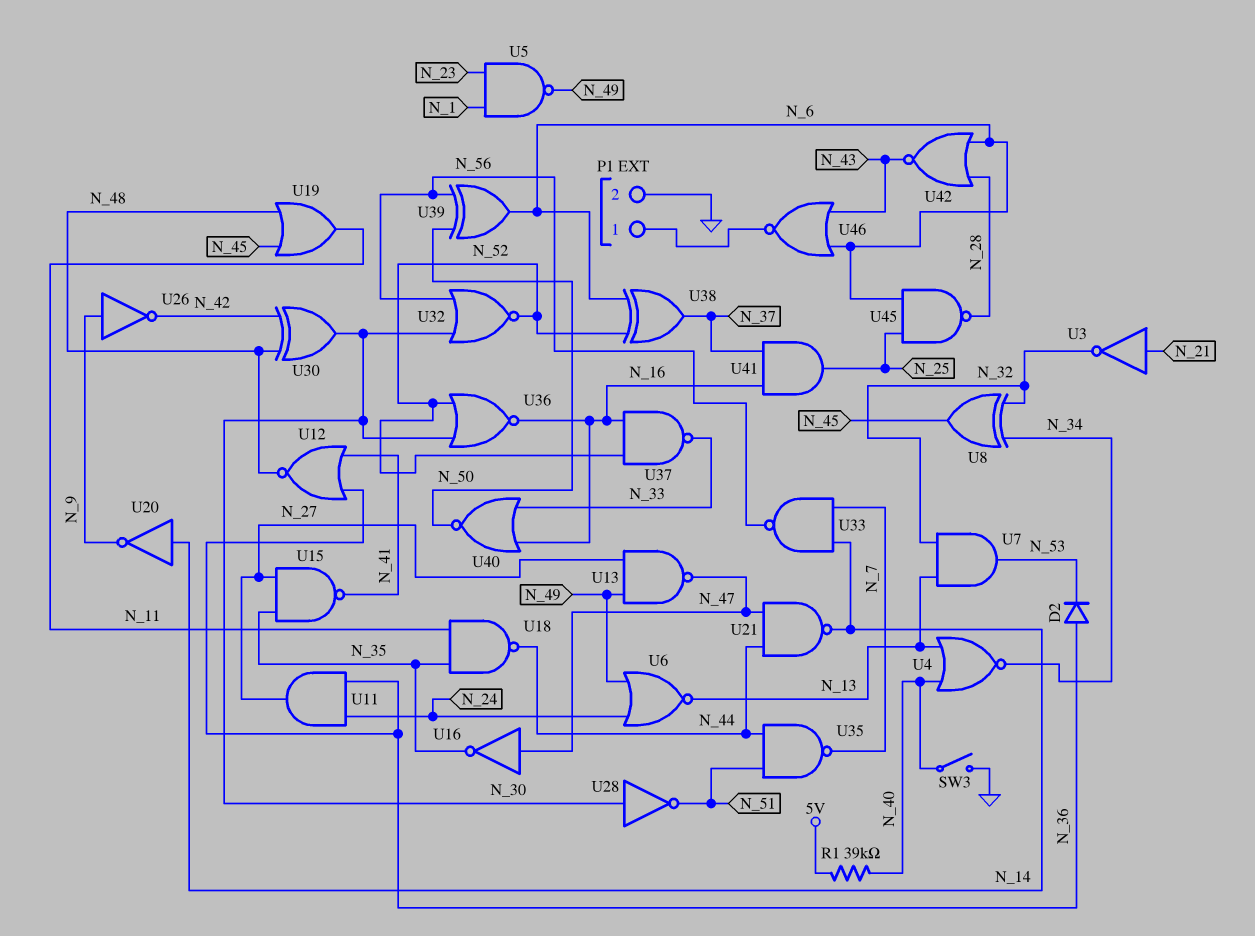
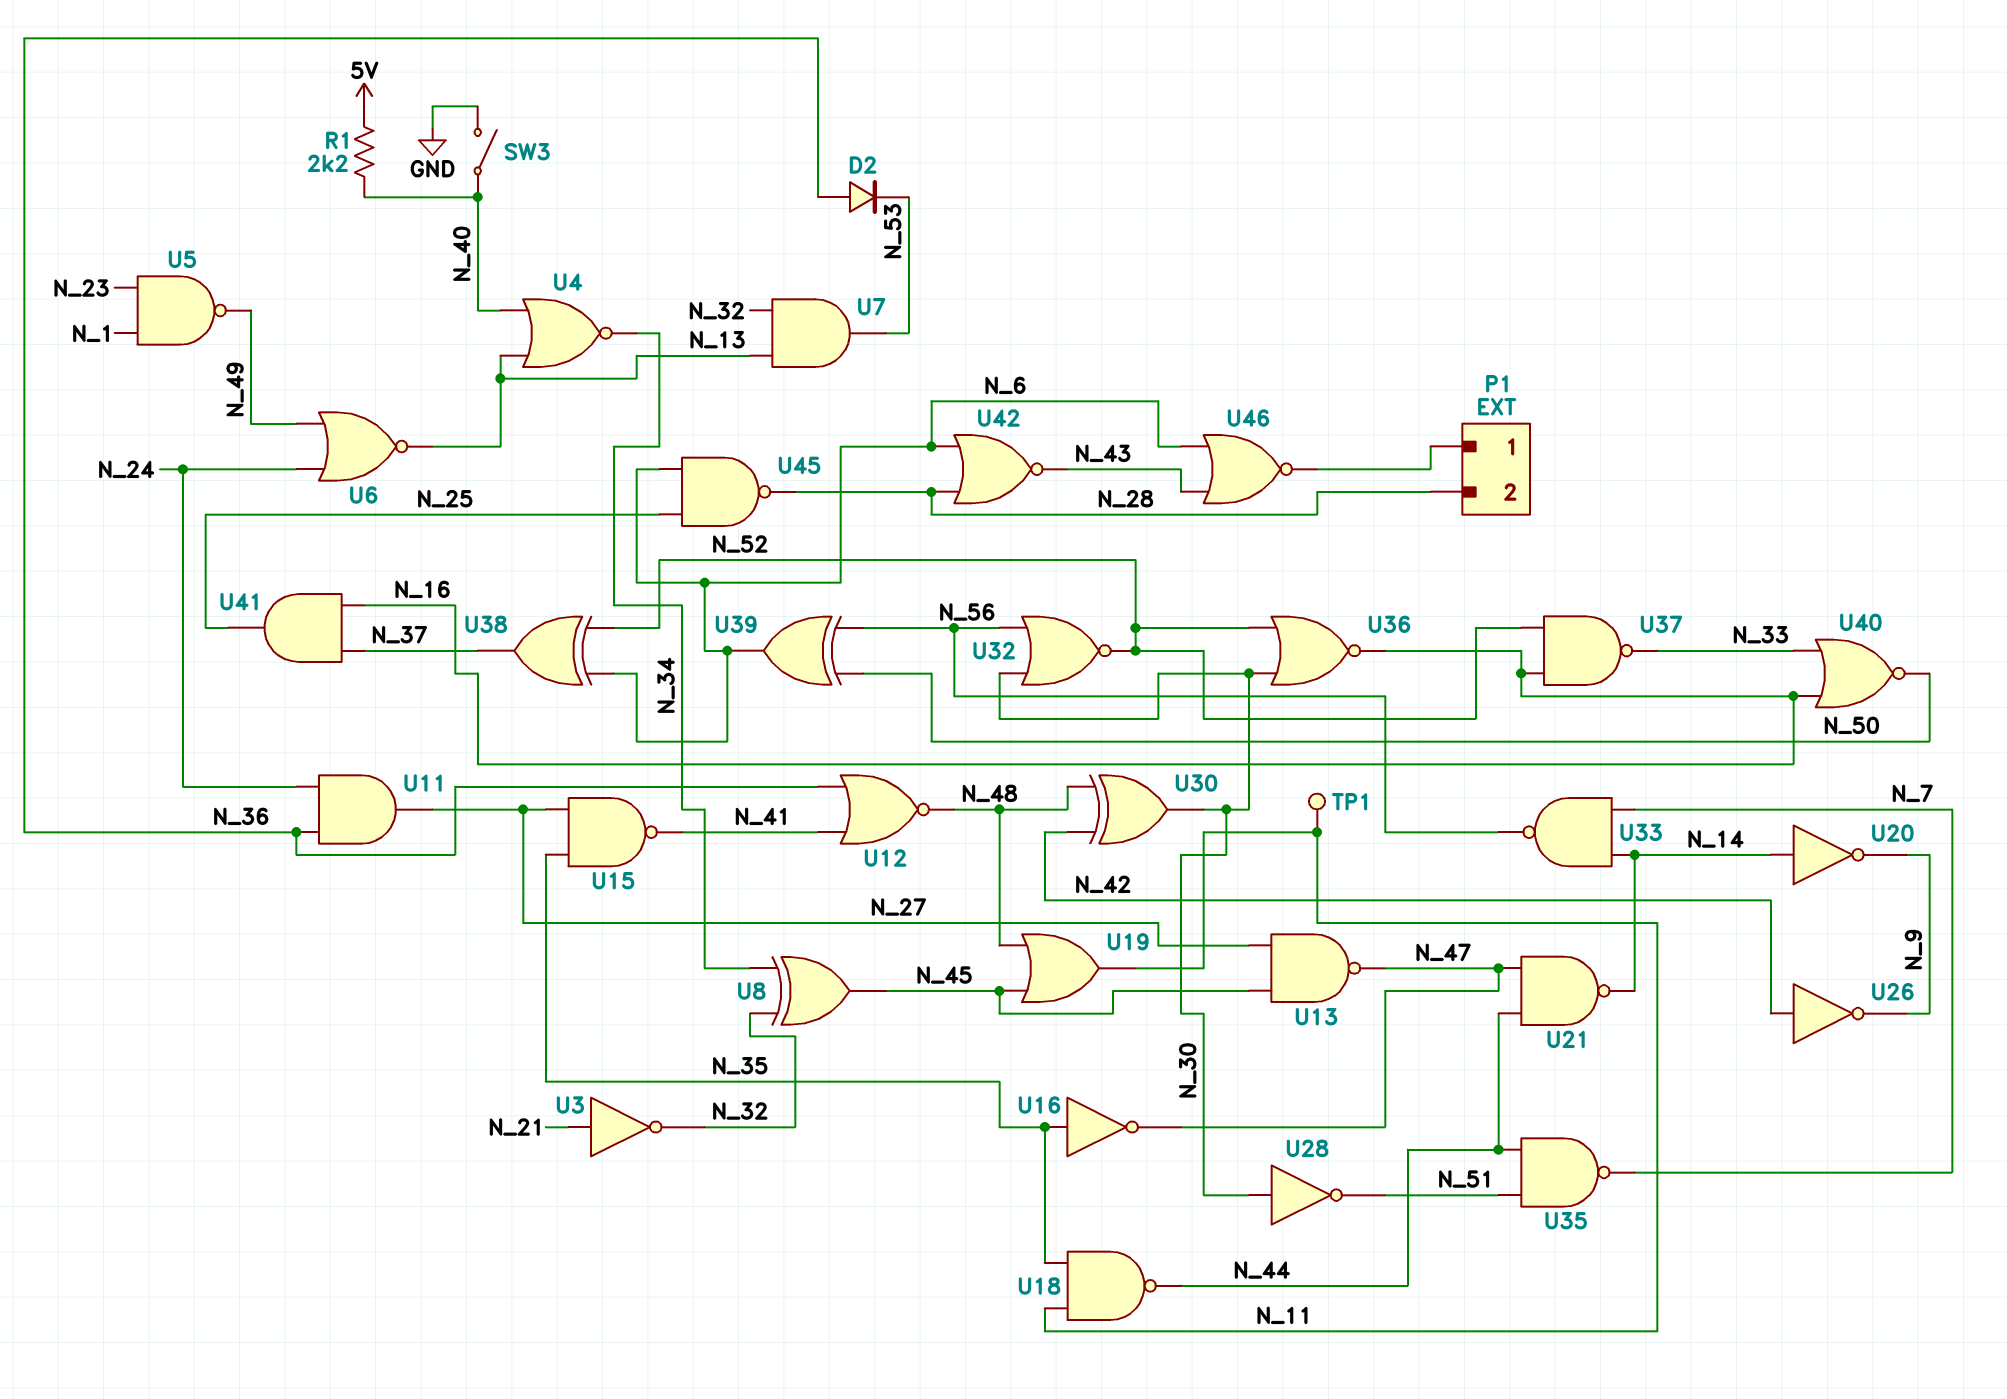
P1 pin 2: GND -> N_28
R1: 39k (5V, N_40) -> 2.2k (5V, N_40)
TP1: none -> test point (N_11)
U13: NAND (in N_27, in N_49, out N_47) -> NAND (in N_27, in N_45, out N_47)
U16: NOT (in N_47, out N_35) -> NOT (in N_35, out N_47)
U26: NOT (in N_9, out N_42) -> NOT (in N_42, out N_9)

